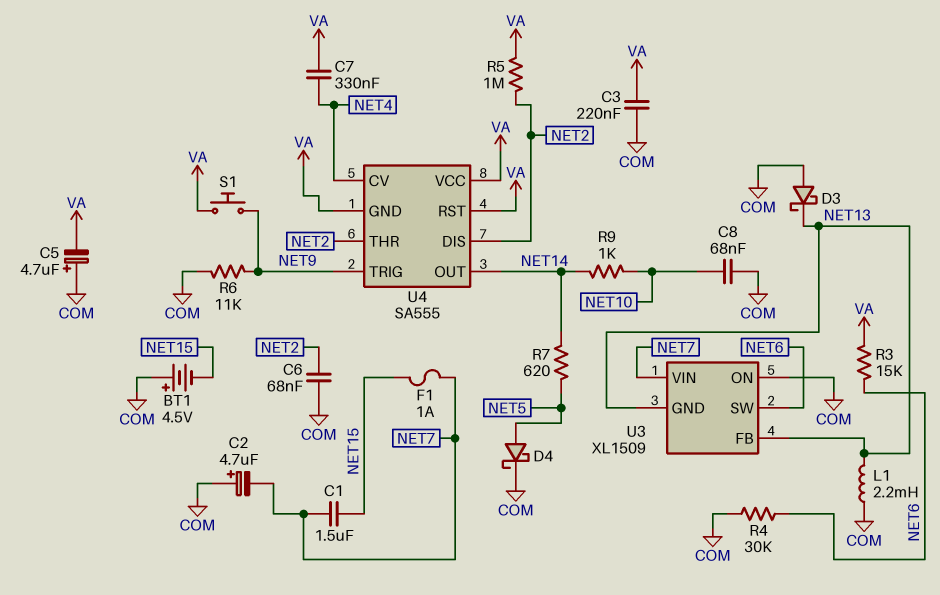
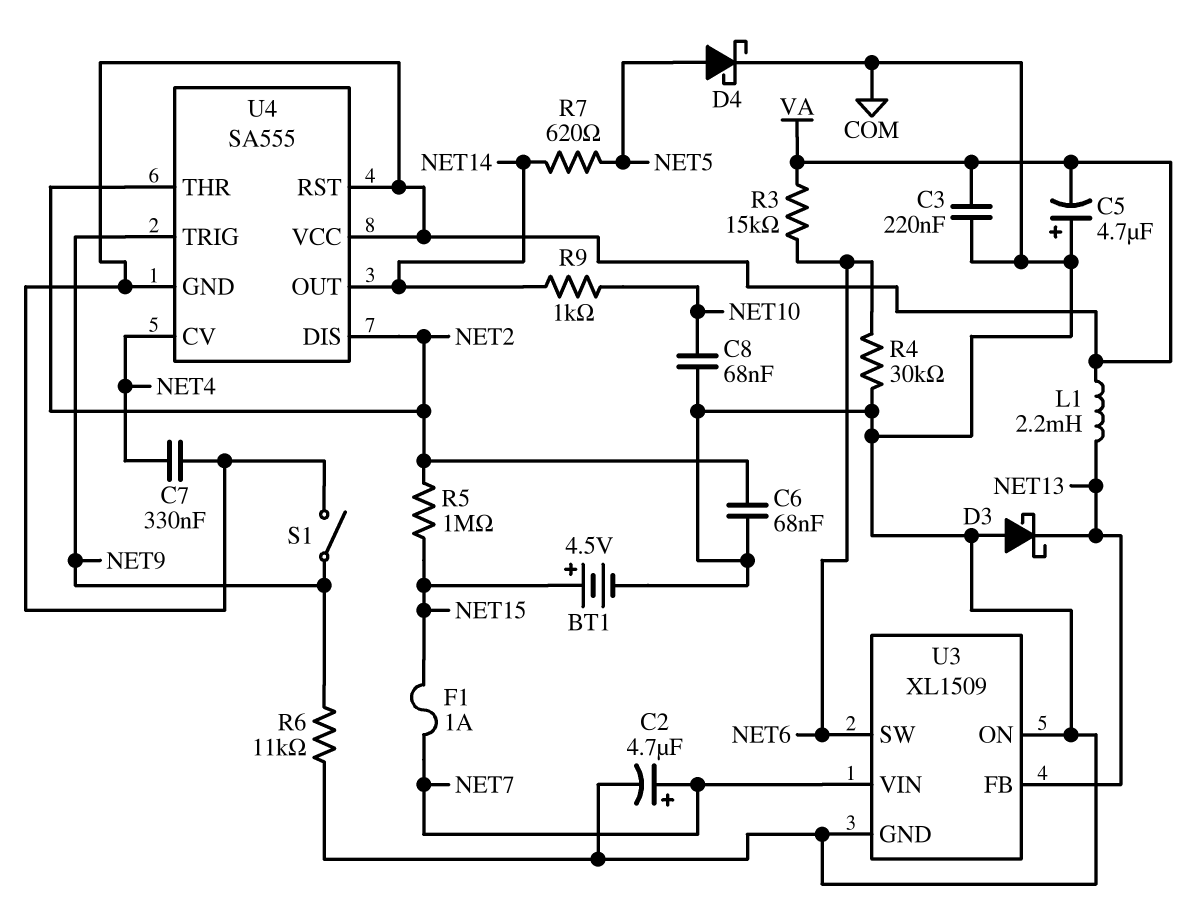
BT1: 4.5V (plus COM, minus NET15) -> 4.5V (plus NET15, minus COM)
C1: 1.5uF (NET7, NET15) -> none
C2: 4.7uF (plus COM, minus NET7) -> 4.7uF (plus NET7, minus COM)
L1: 2.2mH (COM, NET13) -> 2.2mH (NET13, VA)
R5: 1M (NET2, VA) -> 1M (NET2, NET15)
S1: button (NET9, VA) -> switch (NET9, VA)
U3 pin GND: NET13 -> COM

